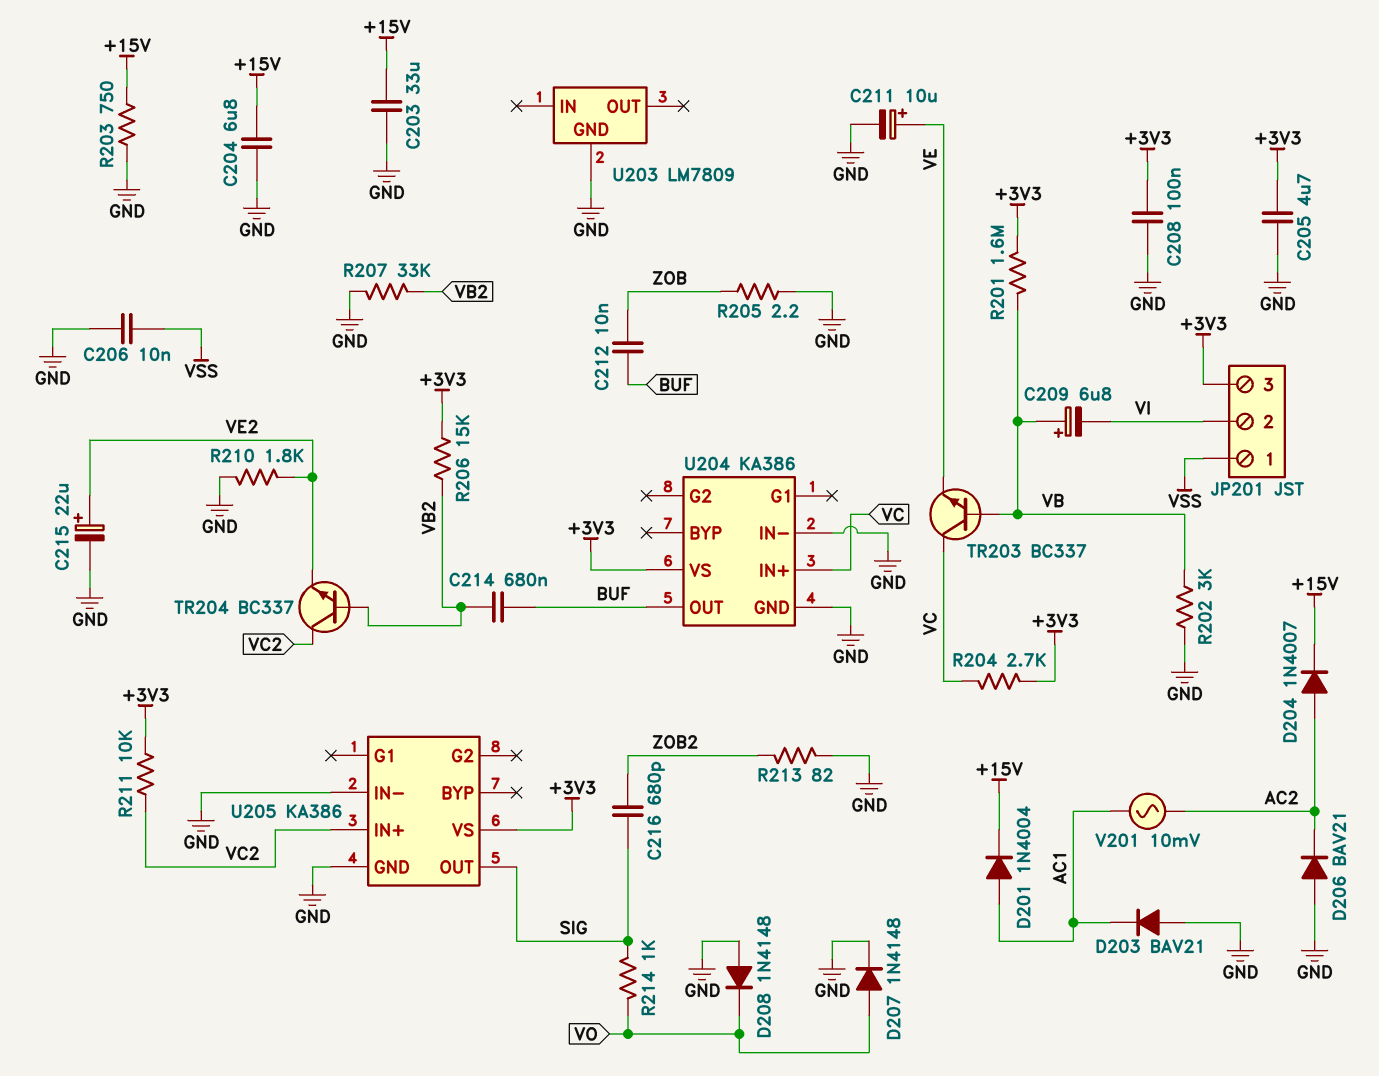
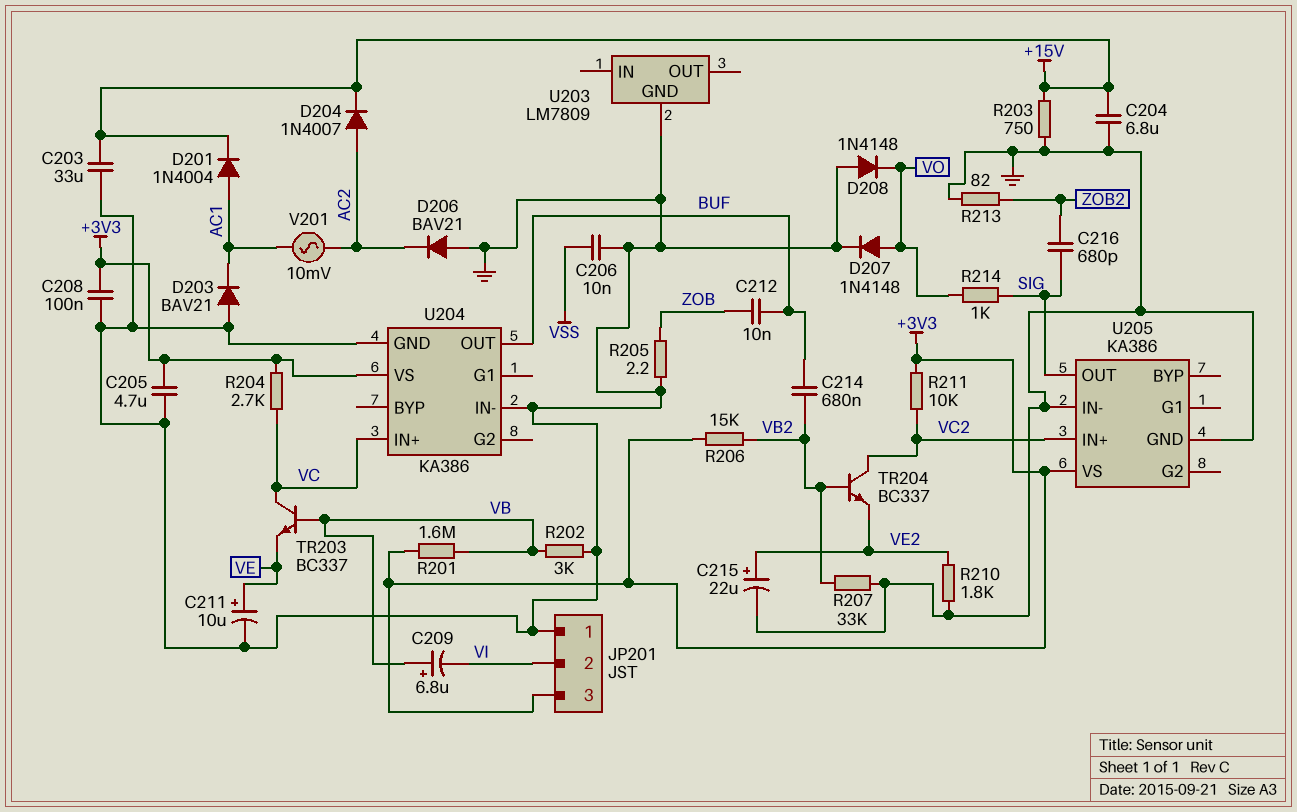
JP201 pin 1: VSS -> GND

